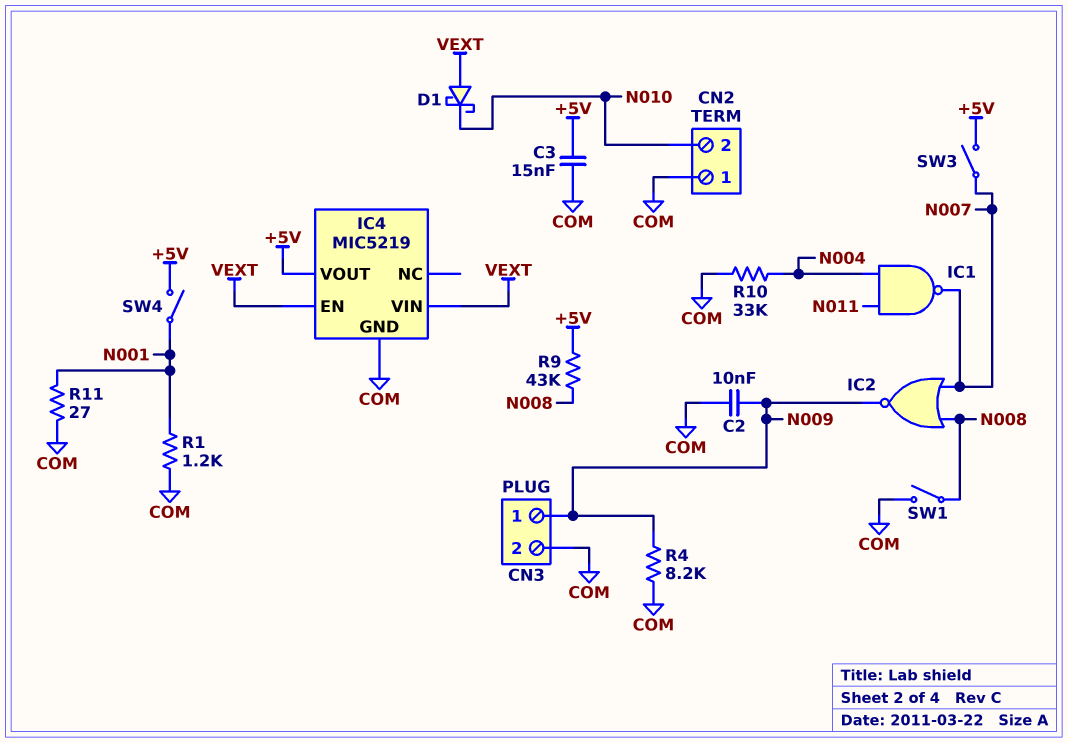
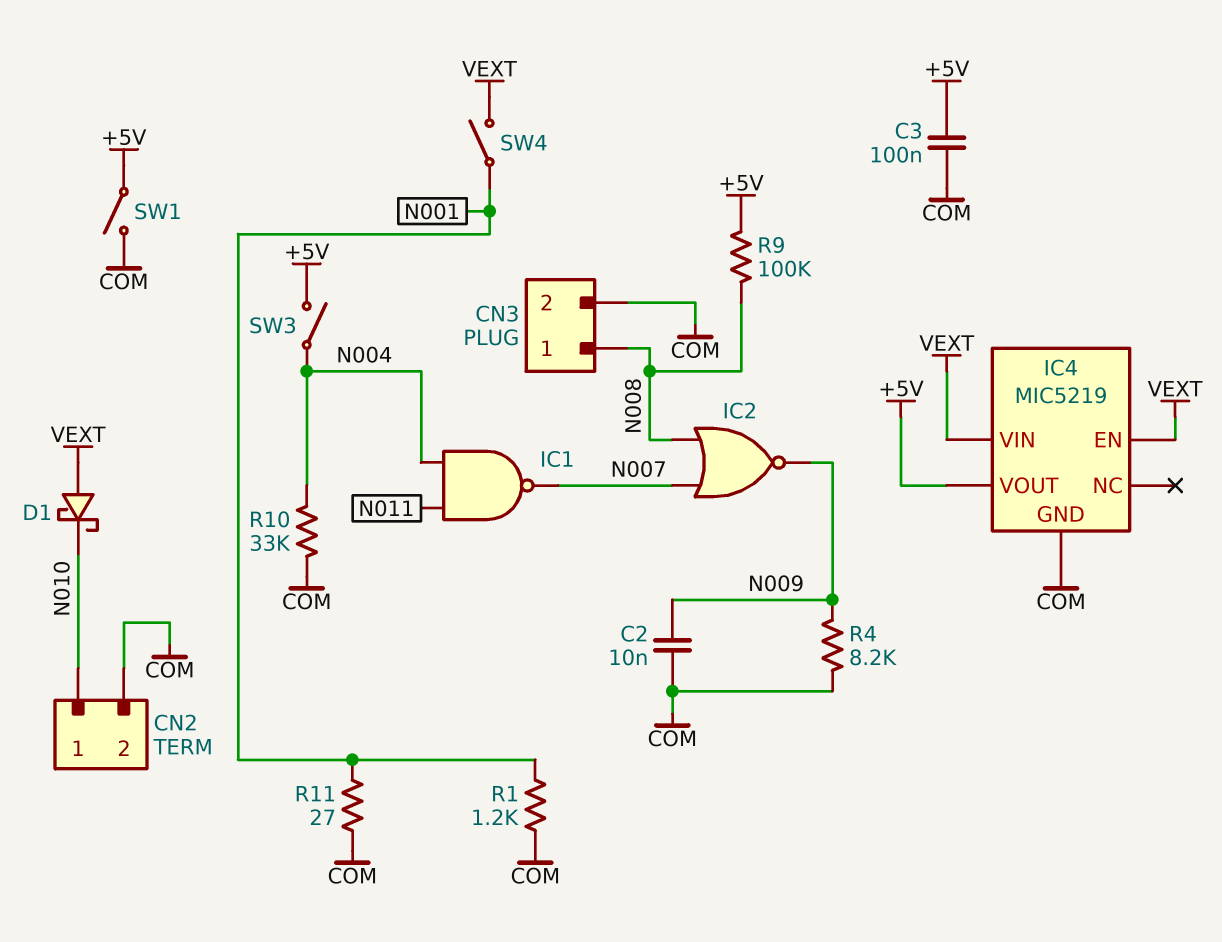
C3: 15nF (+5V, COM) -> 100nF (+5V, COM)
CN2 pin 1: COM -> N010
CN2 pin 2: N010 -> COM
CN3 pin 1: N009 -> N008
R9: 43k (+5V, N008) -> 100k (+5V, N008)
SW1: switch (COM, N008) -> switch (+5V, COM)
SW3: switch (+5V, N007) -> switch (+5V, N004)
SW4: switch (+5V, N001) -> switch (N001, VEXT)

